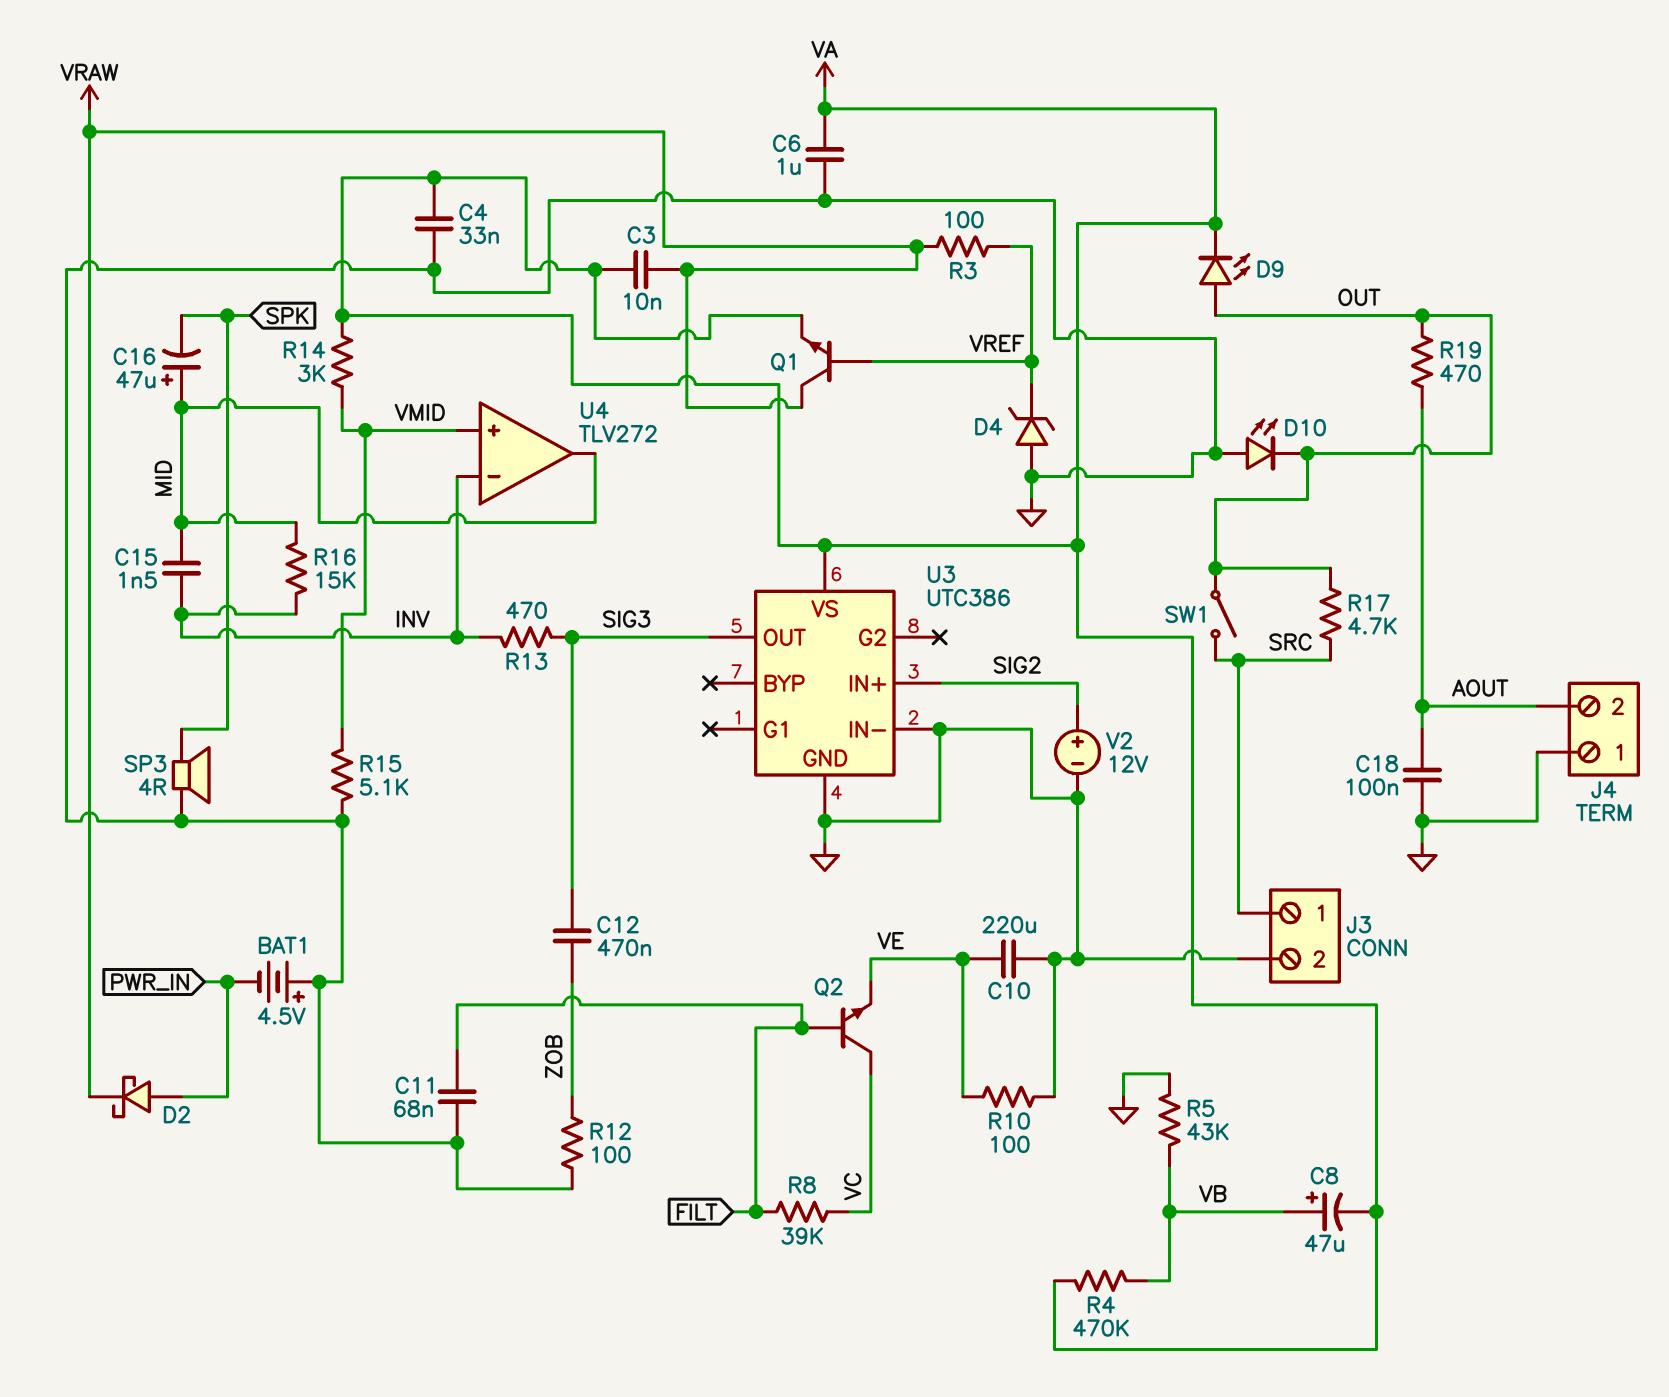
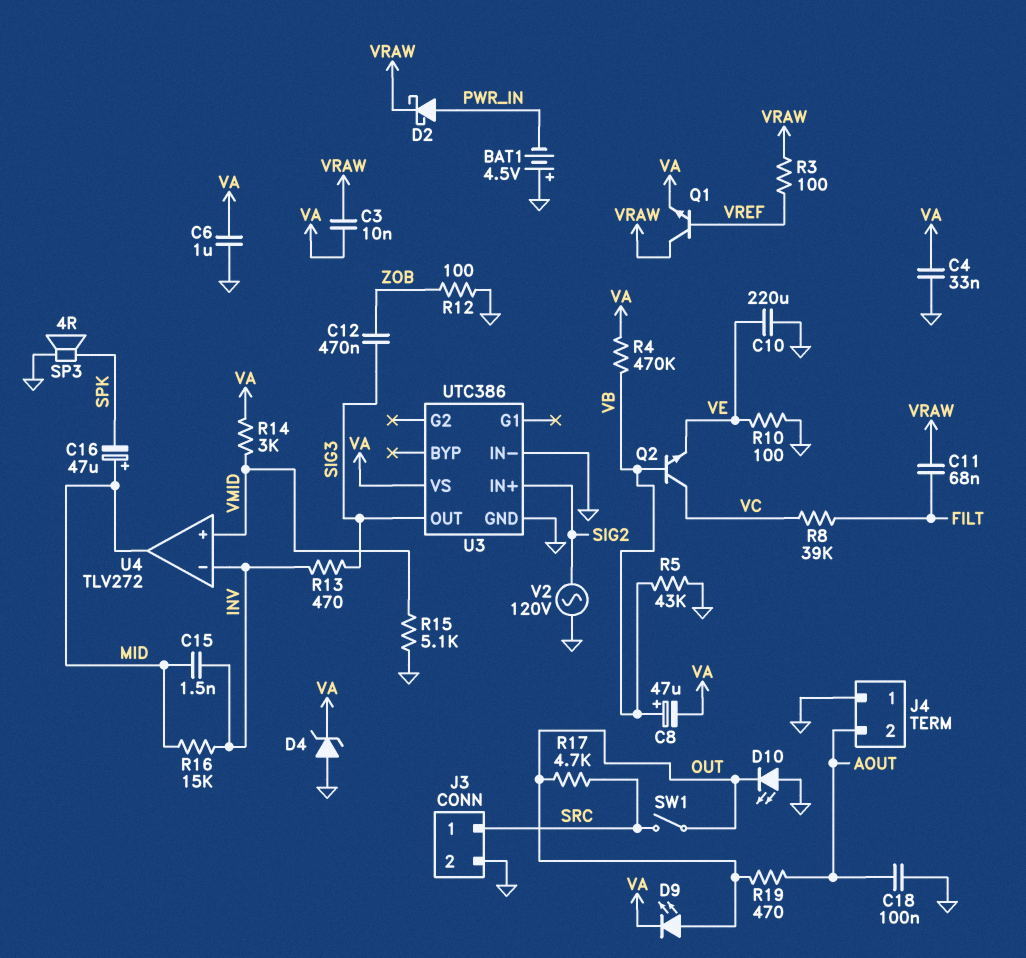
C11: 68nF (FILT, GND) -> 68nF (FILT, VRAW)
D4: zener (A GND, K VREF) -> zener (A GND, K VA)
Q2: NPN (B FILT, C VC, E VE) -> NPN (B VB, C VC, E VE)
V2: 12V (plus SIG2, minus GND) -> AC 120V (GND, SIG2)

